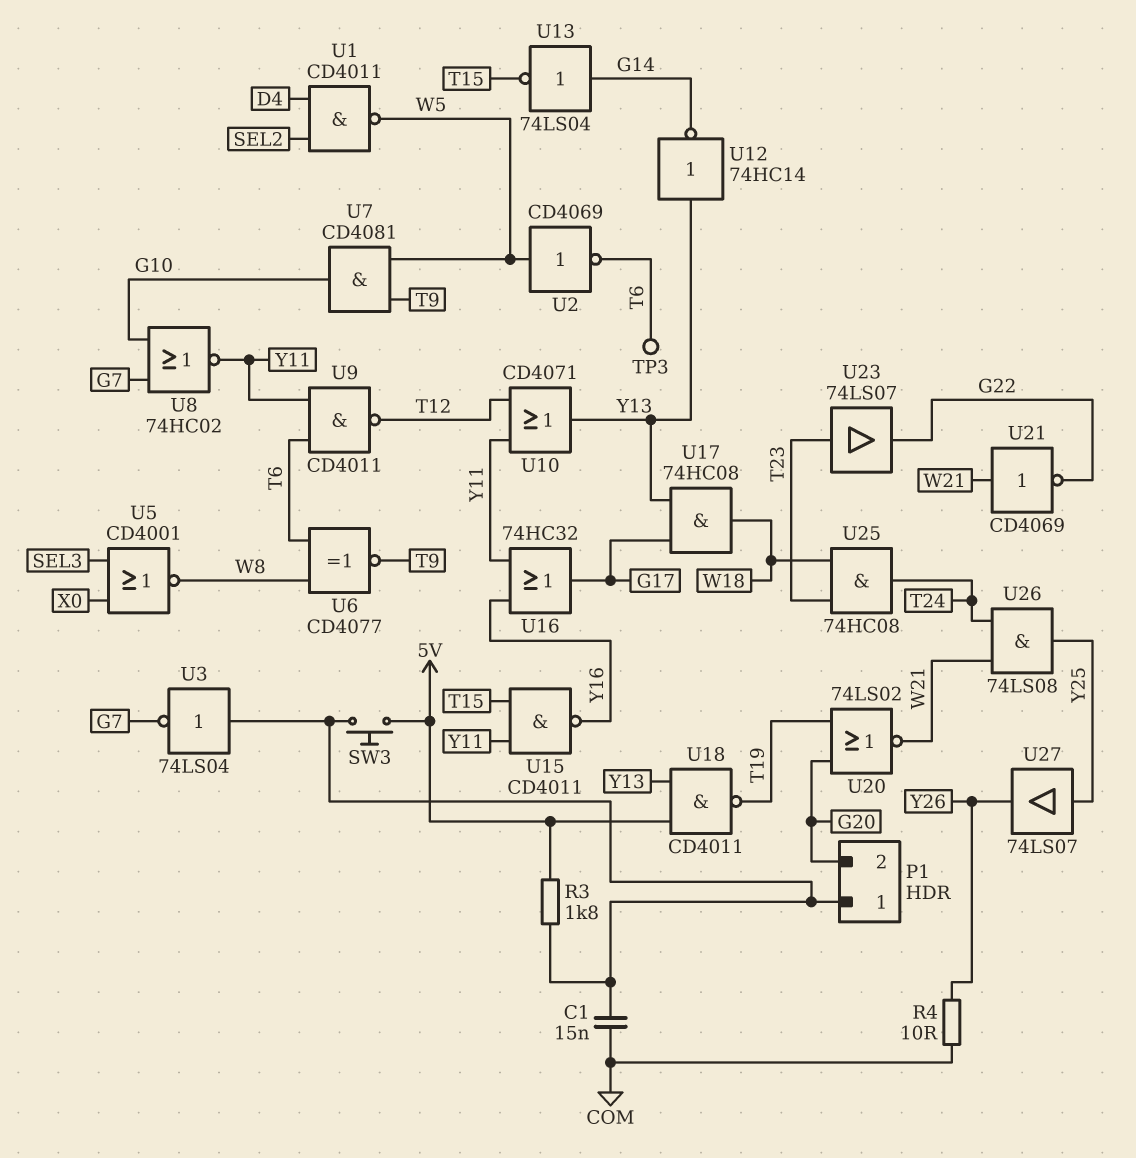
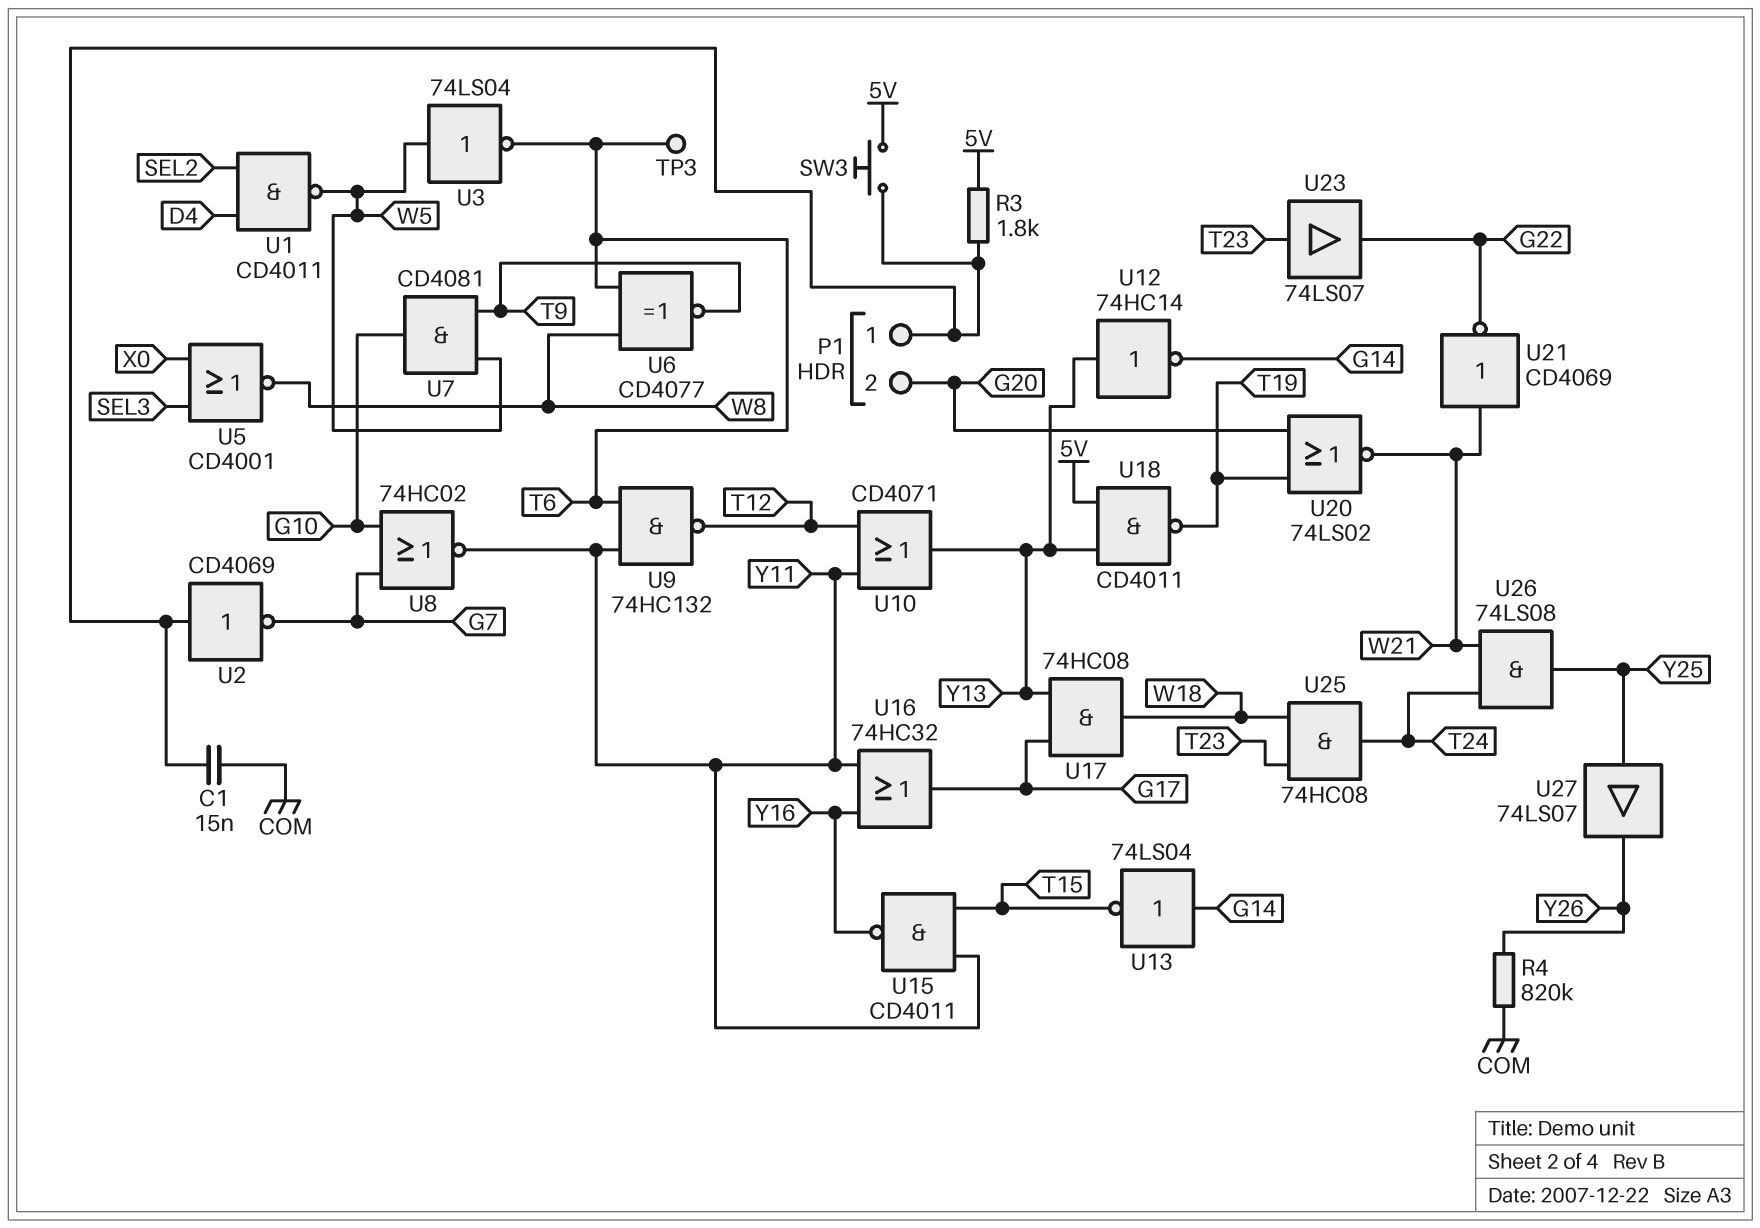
R4: 10 (COM, Y26) -> 820k (COM, Y26)
U2: NOT CD4069 (in W5, out T6) -> NOT CD4069 (in P1/1, out G7)
U3: NOT 74LS04 (in P1/1, out G7) -> NOT 74LS04 (in W5, out T6)
U9: NAND CD4011 (in T6, in Y11, out T12) -> NAND 74HC132 (in T6, in Y11, out T12)

